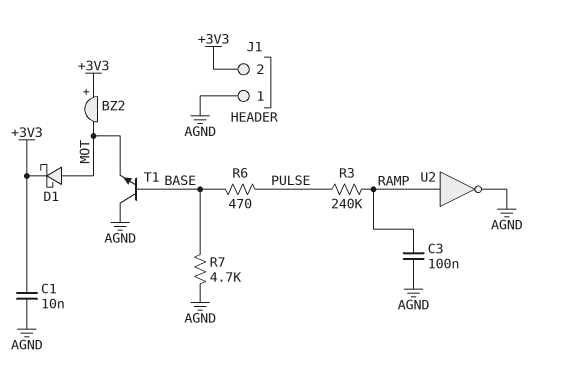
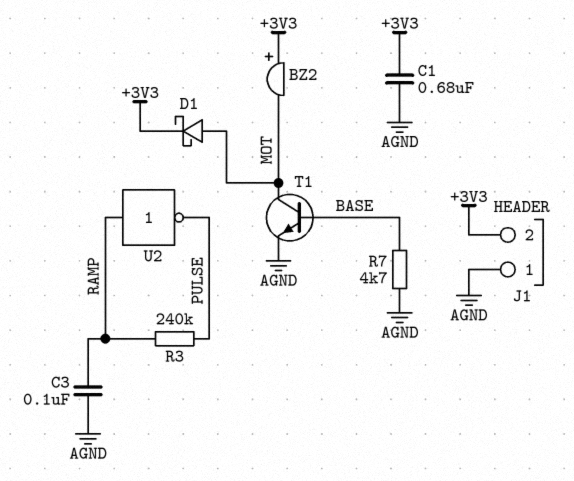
C1: 10nF (+3V3, AGND) -> 680nF (+3V3, AGND)
R6: 470 (BASE, PULSE) -> none
T1: NPN (B BASE, C AGND, E MOT) -> NPN (B BASE, C MOT, E AGND)
U2: NOT (in RAMP, out AGND) -> NOT (in RAMP, out PULSE)

